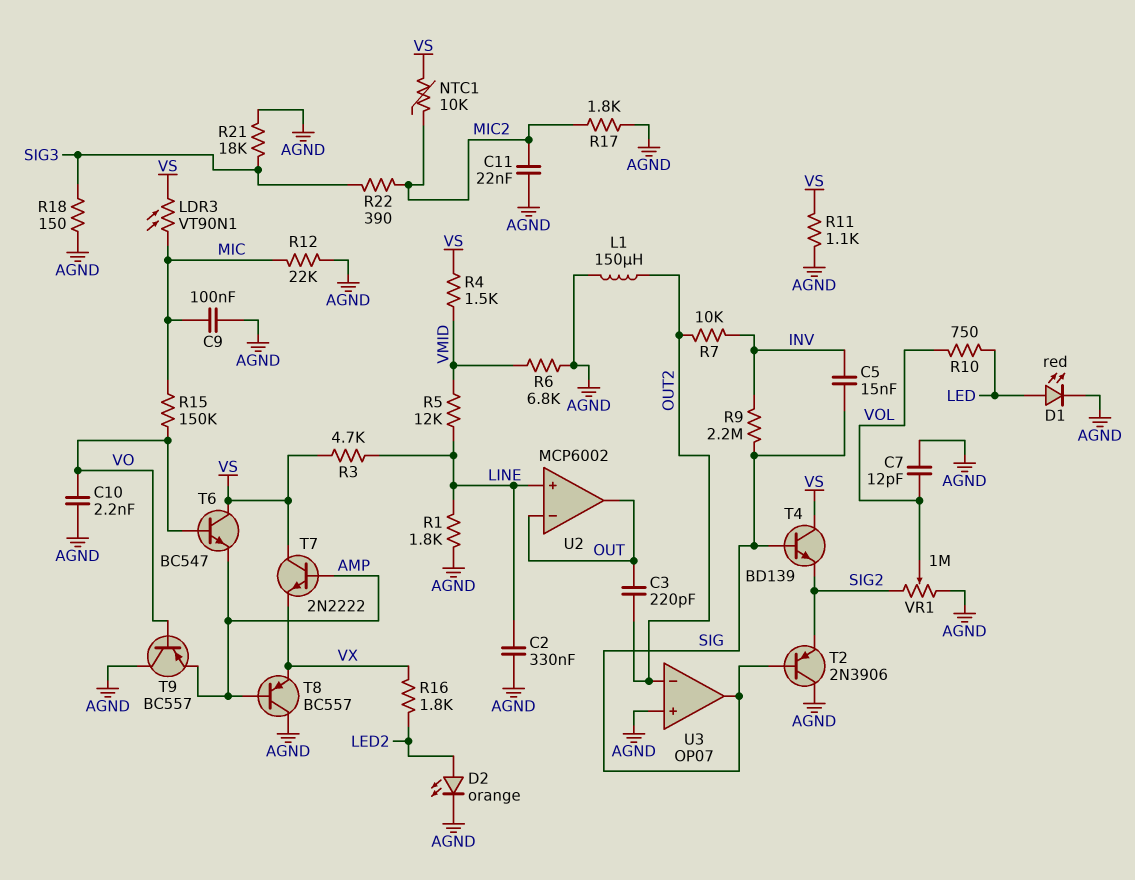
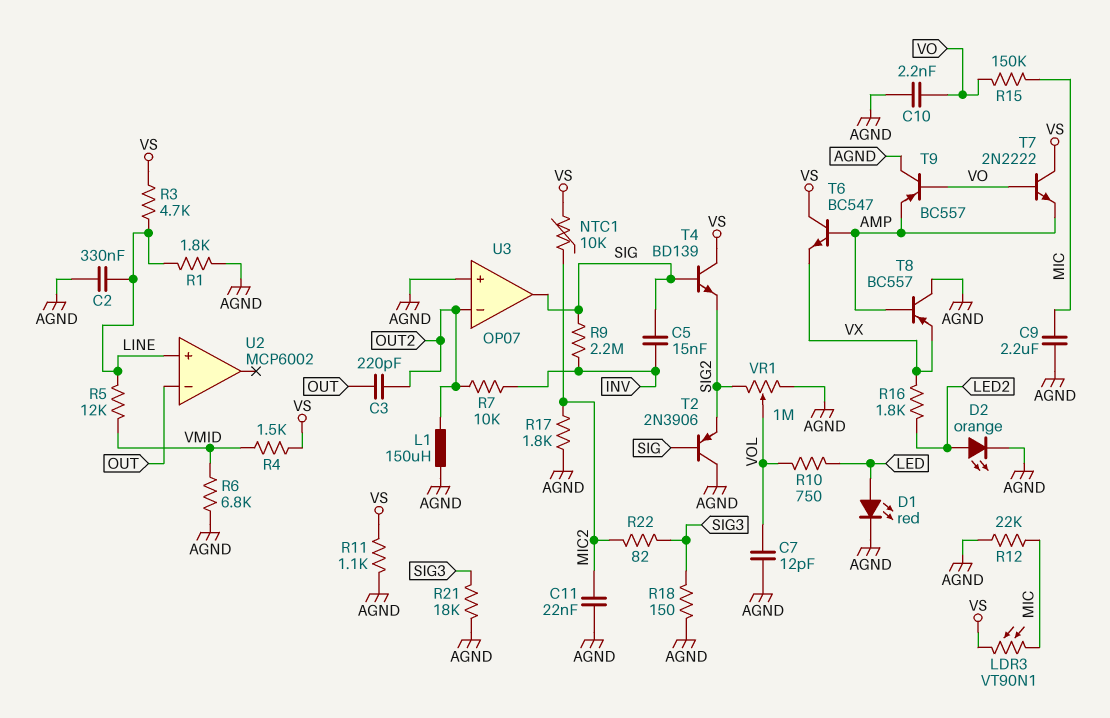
C9: 100nF (AGND, MIC) -> 2.2uF (AGND, MIC)
R22: 390 (MIC2, SIG3) -> 82 (MIC2, SIG3)
T6: NPN BC547 (B VO, C VS, E AMP) -> NPN BC547 (B AMP, C VS, E VX)
T7: NPN 2N2222 (B AMP, C VS, E VX) -> NPN 2N2222 (B VO, C VS, E AMP)
U2 pin out: OUT -> none

